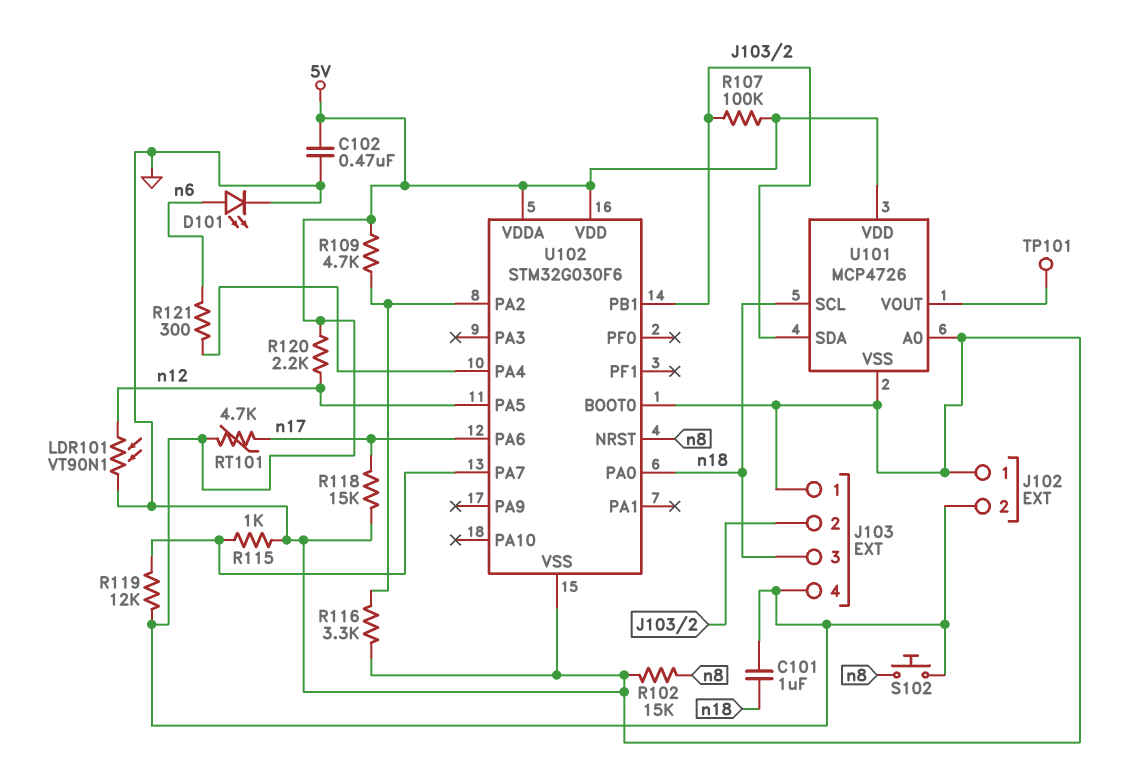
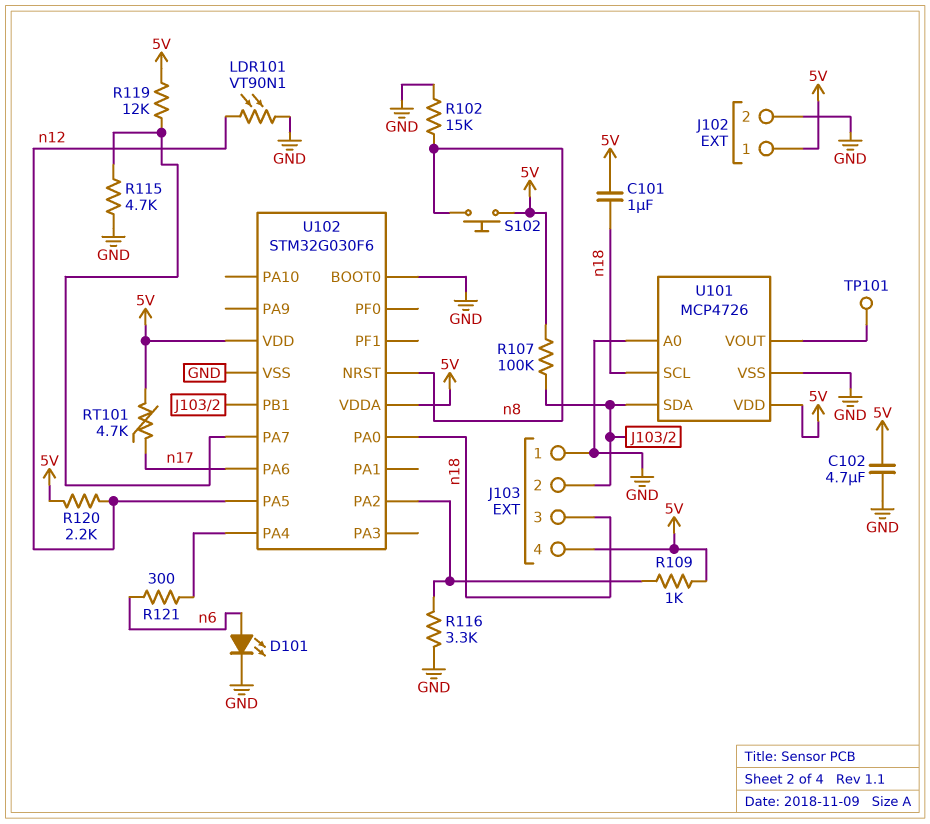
C102: 470nF (5V, GND) -> 4.7uF (5V, GND)
J102 pin 1: GND -> 5V
J102 pin 2: 5V -> GND
R109: 4.7k (5V, U102/PA2) -> 1k (5V, U102/PA2)
R115: 1k (GND, U102/PA7) -> 4.7k (GND, U102/PA7)
R118: 15k (GND, n17) -> none

